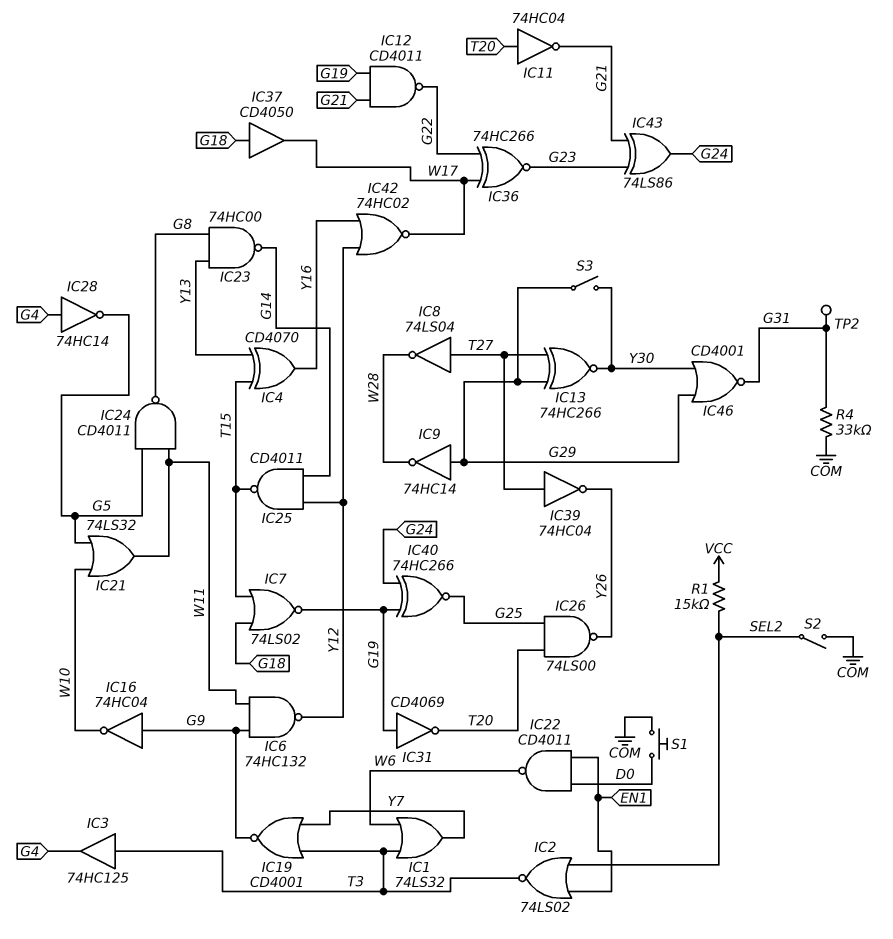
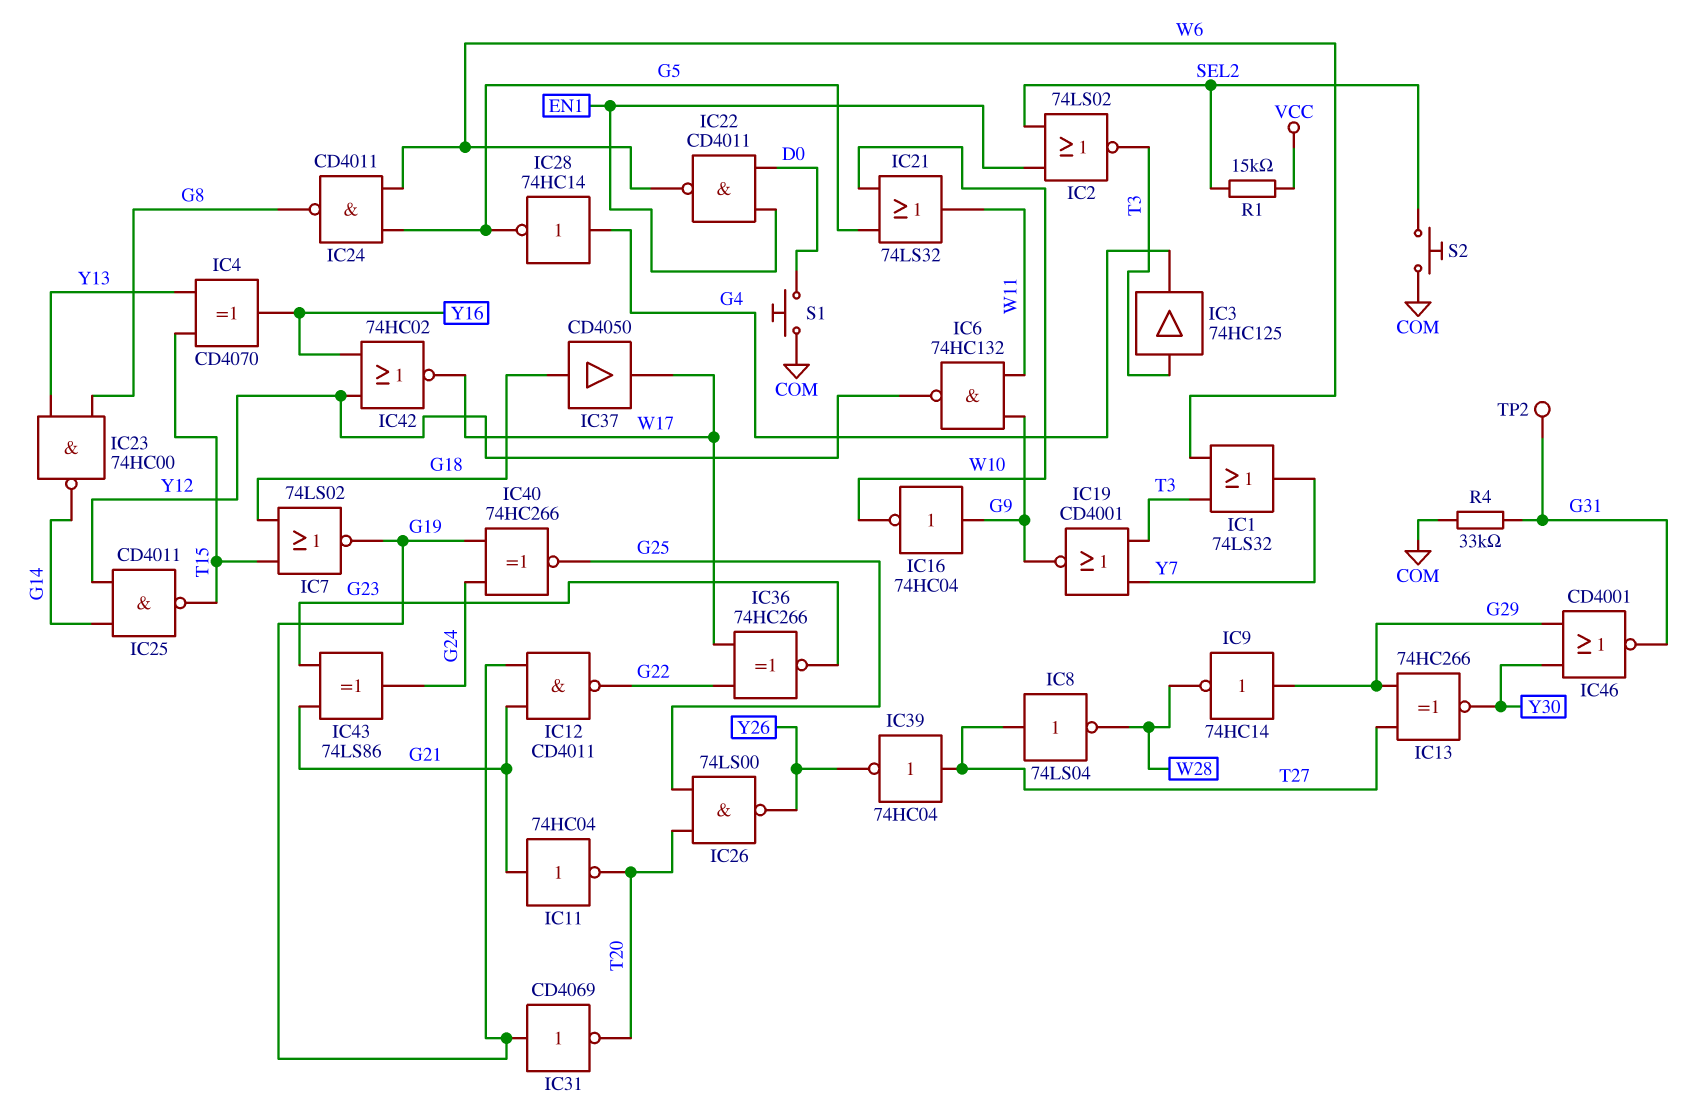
IC11: NOT 74HC04 (in T20, out G21) -> NOT 74HC04 (in G21, out T20)
IC24: NAND CD4011 (in G5, in W11, out G8) -> NAND CD4011 (in G5, in W6, out G8)
S2: switch (COM, SEL2) -> button (COM, SEL2)
S3: switch (G29, Y30) -> none

